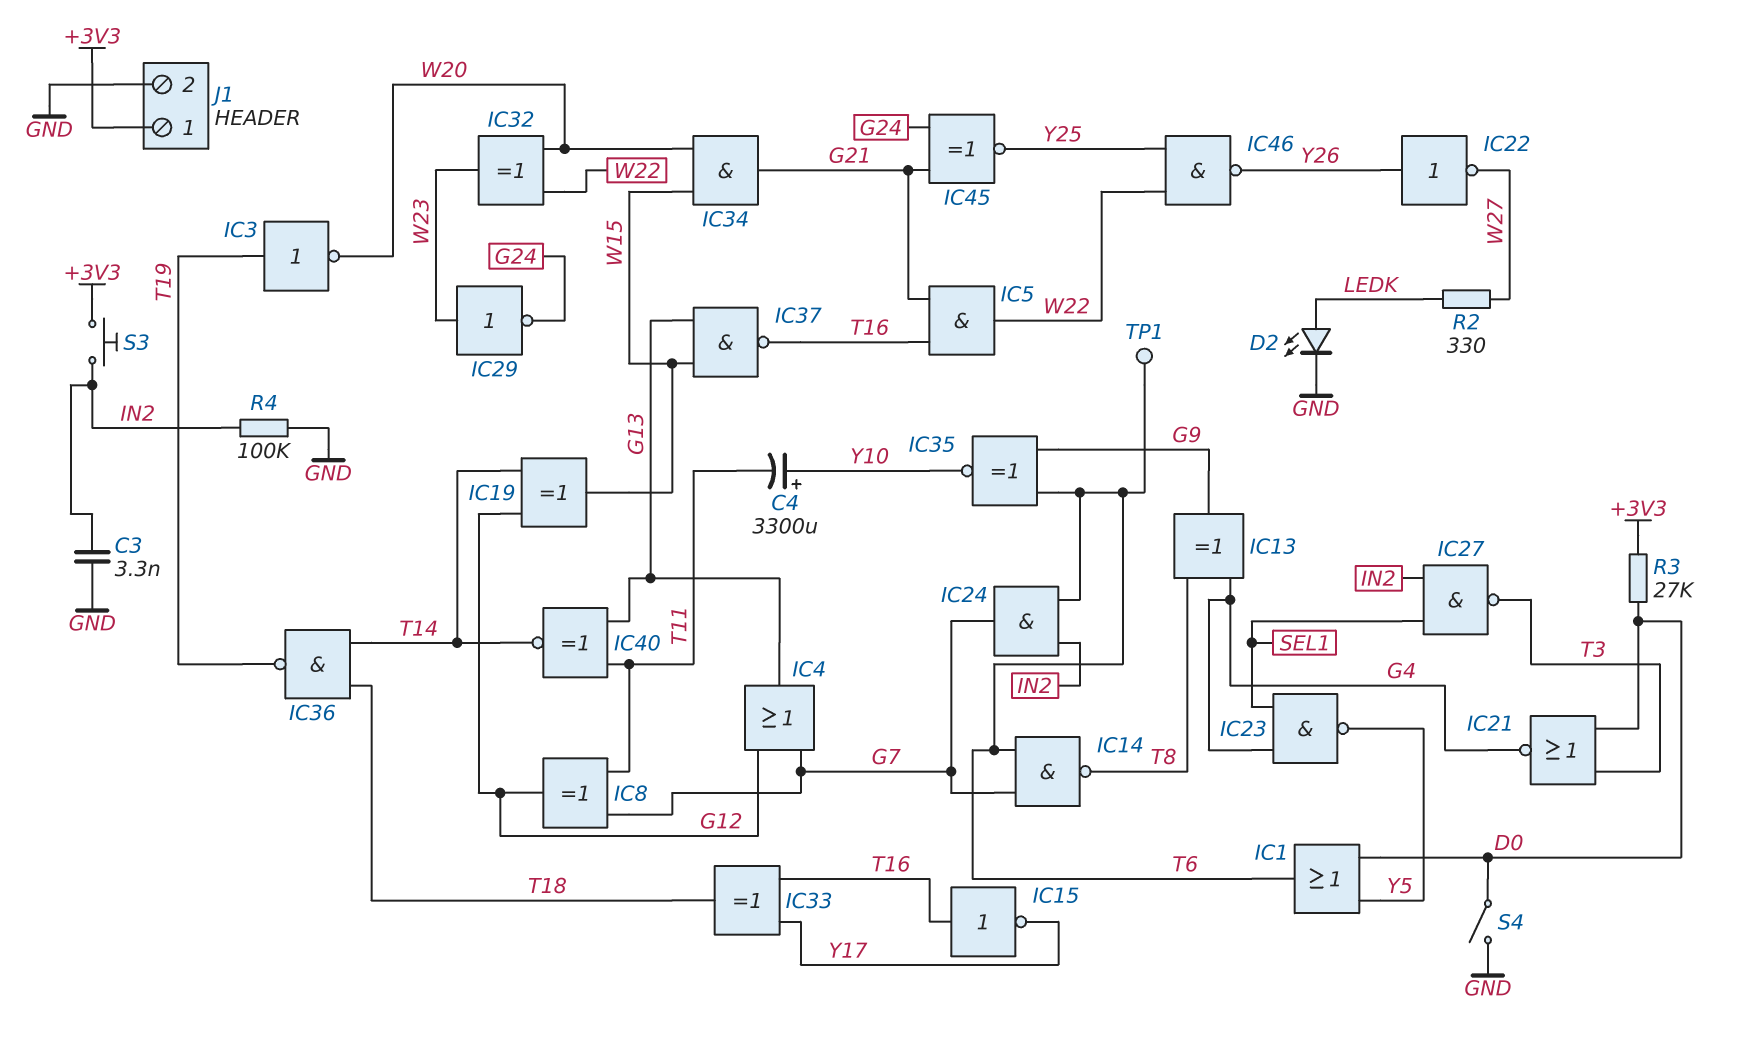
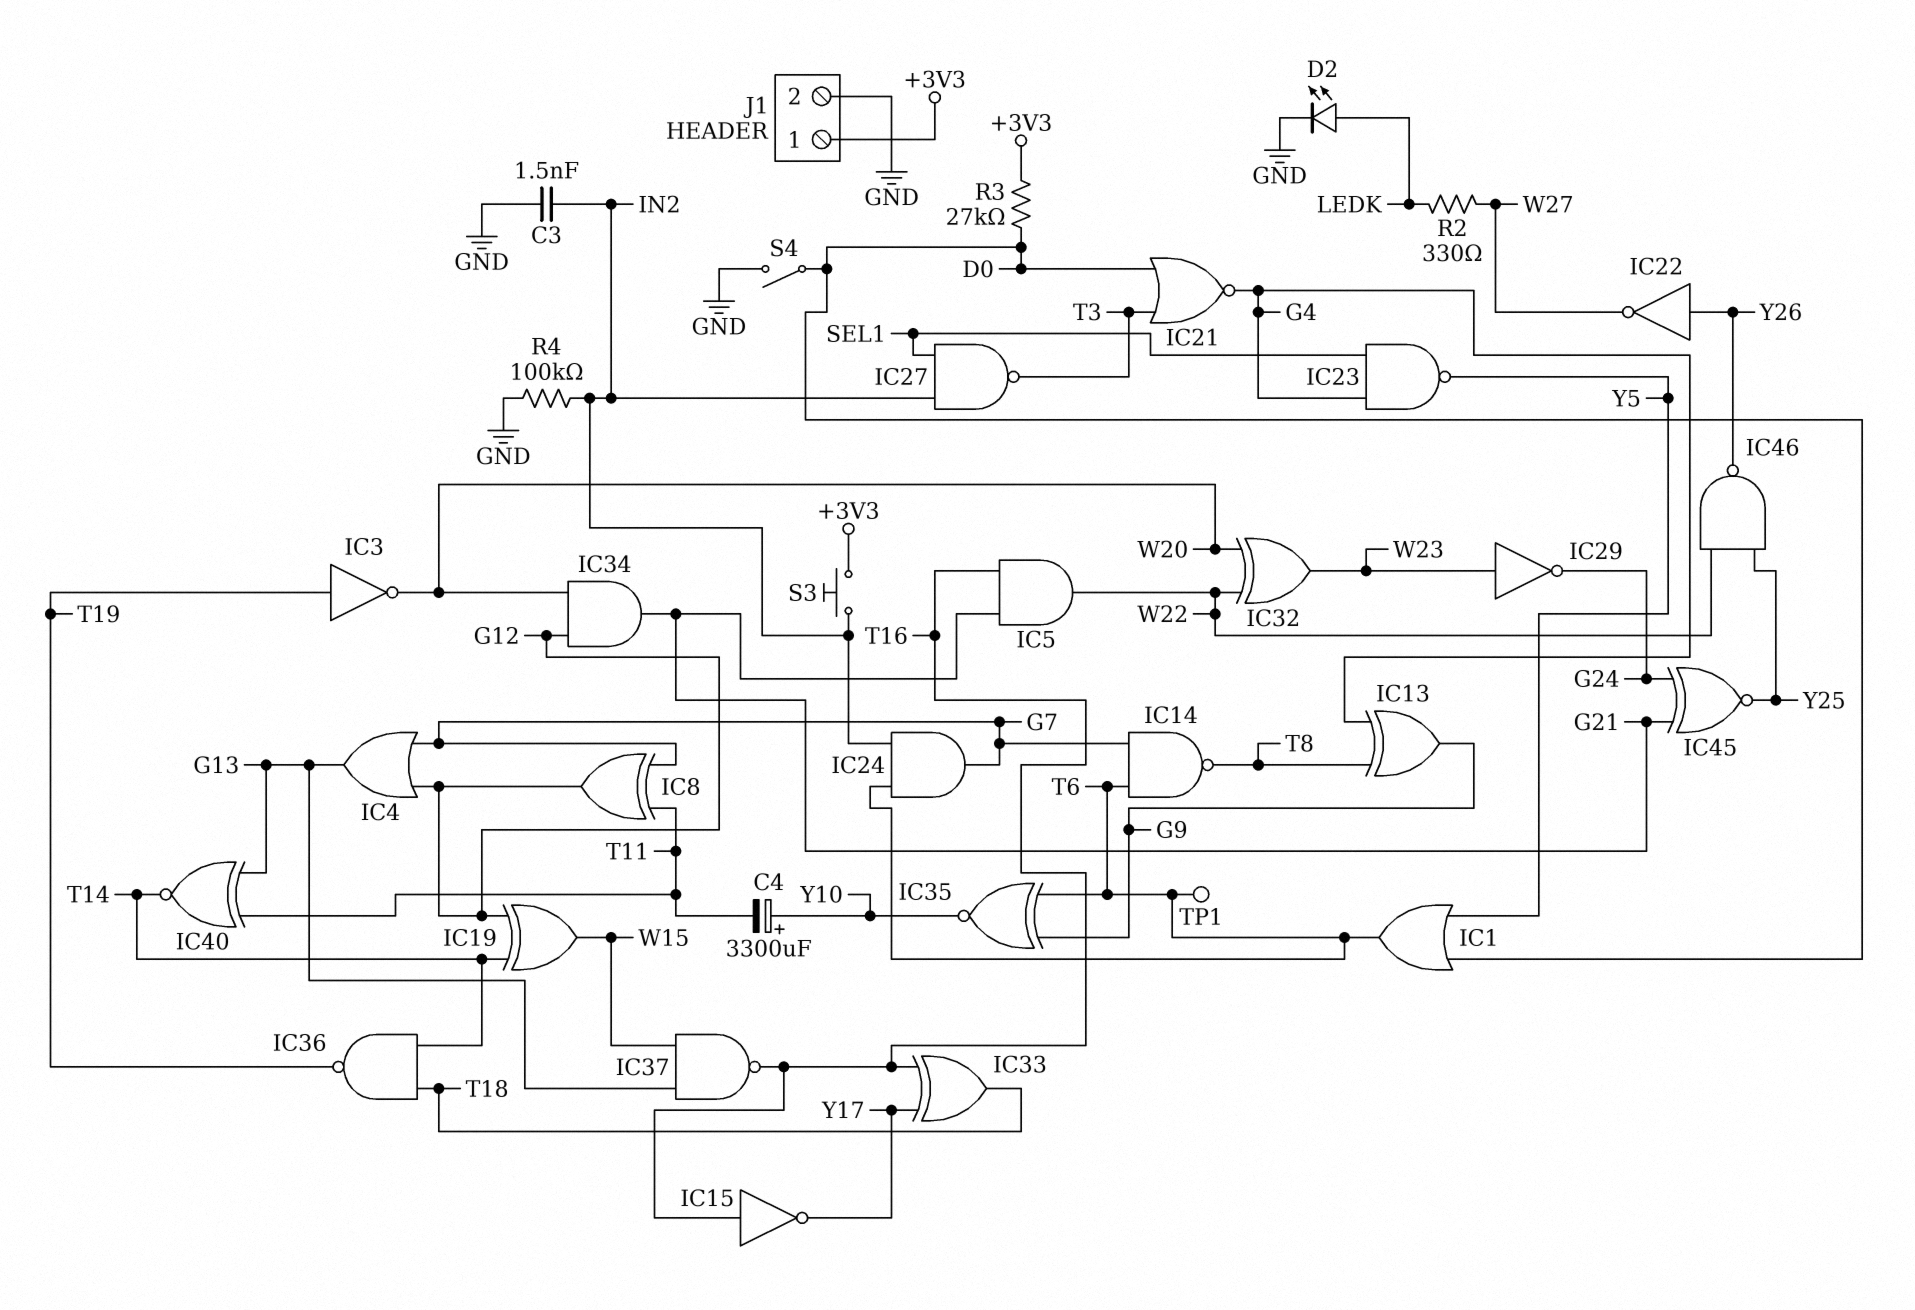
C3: 3.3nF (GND, IN2) -> 1.5nF (GND, IN2)
IC34: AND (in W15, in W20, out G21) -> AND (in G12, in W20, out G21)

